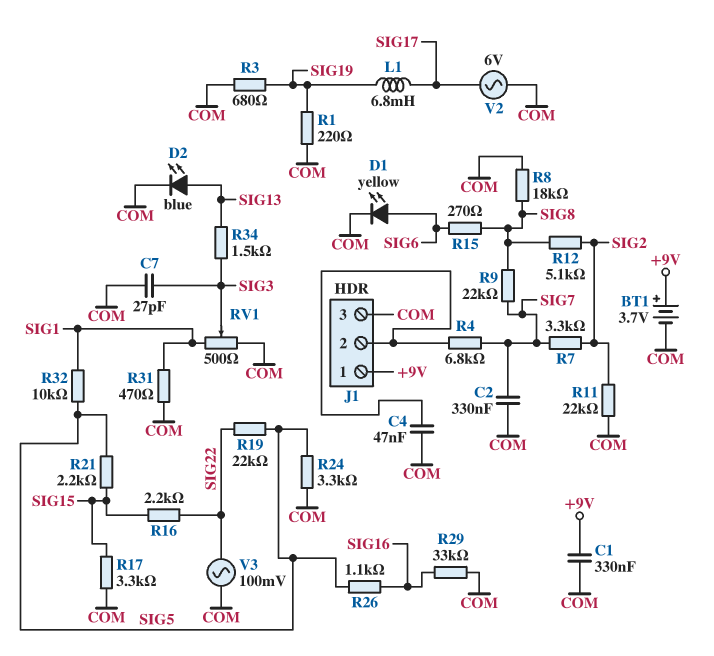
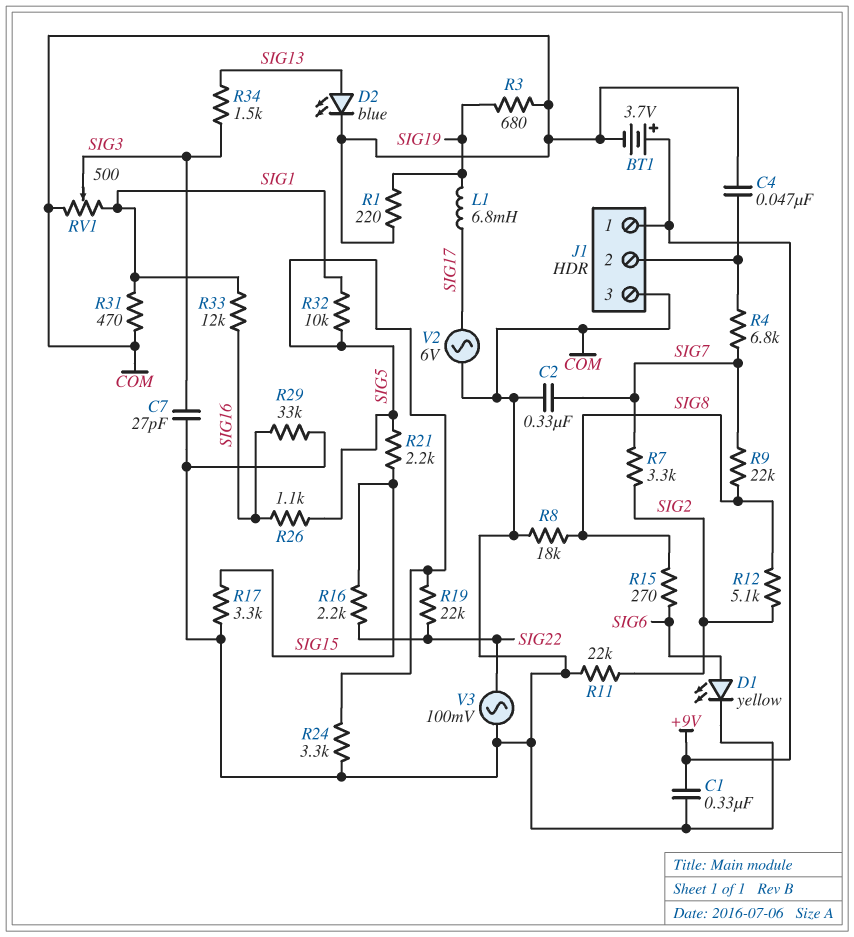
R33: none -> 12k (SIG1, SIG16)

